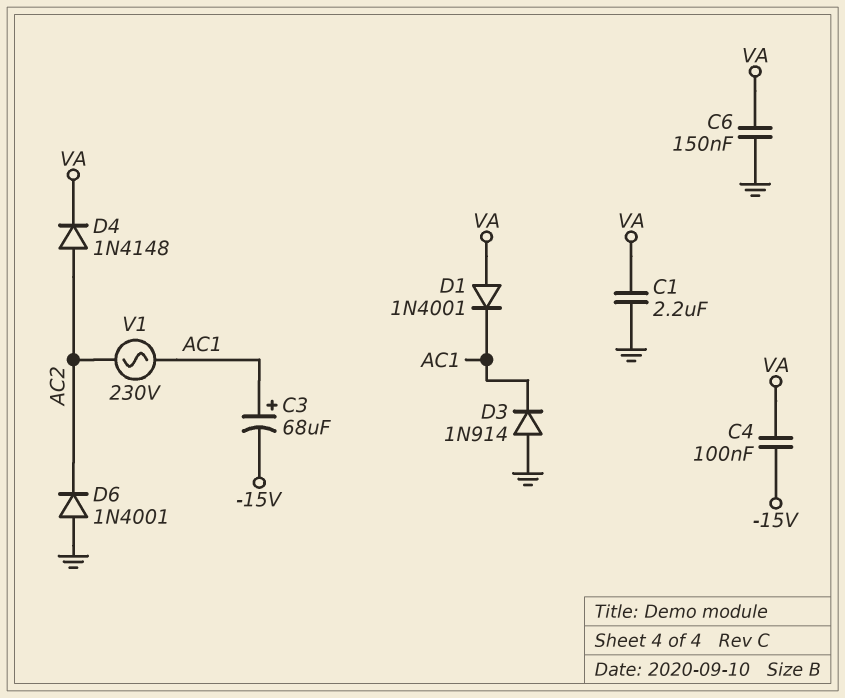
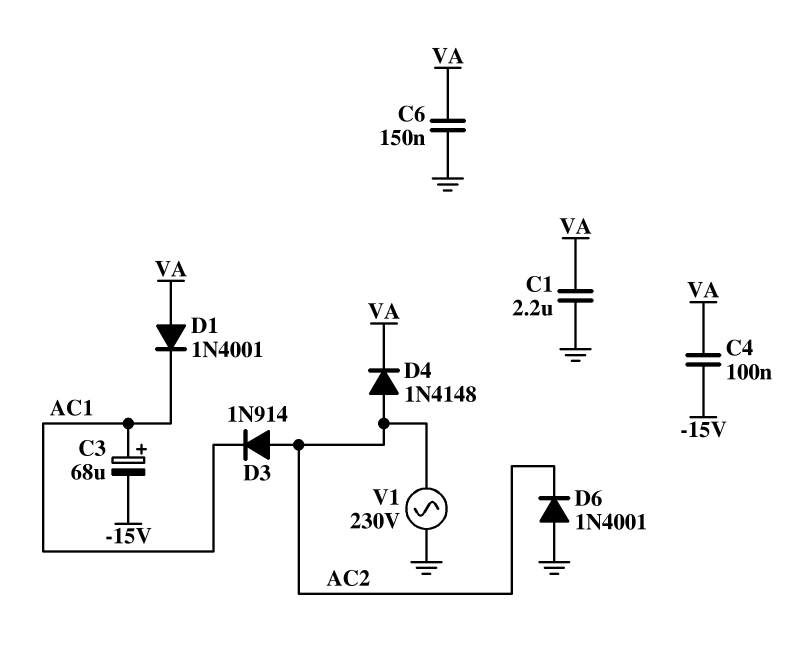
D3: diode 1N914 (A GND, K AC1) -> diode 1N914 (A AC2, K AC1)
V1: AC 230V (AC1, AC2) -> AC 230V (AC2, GND)

